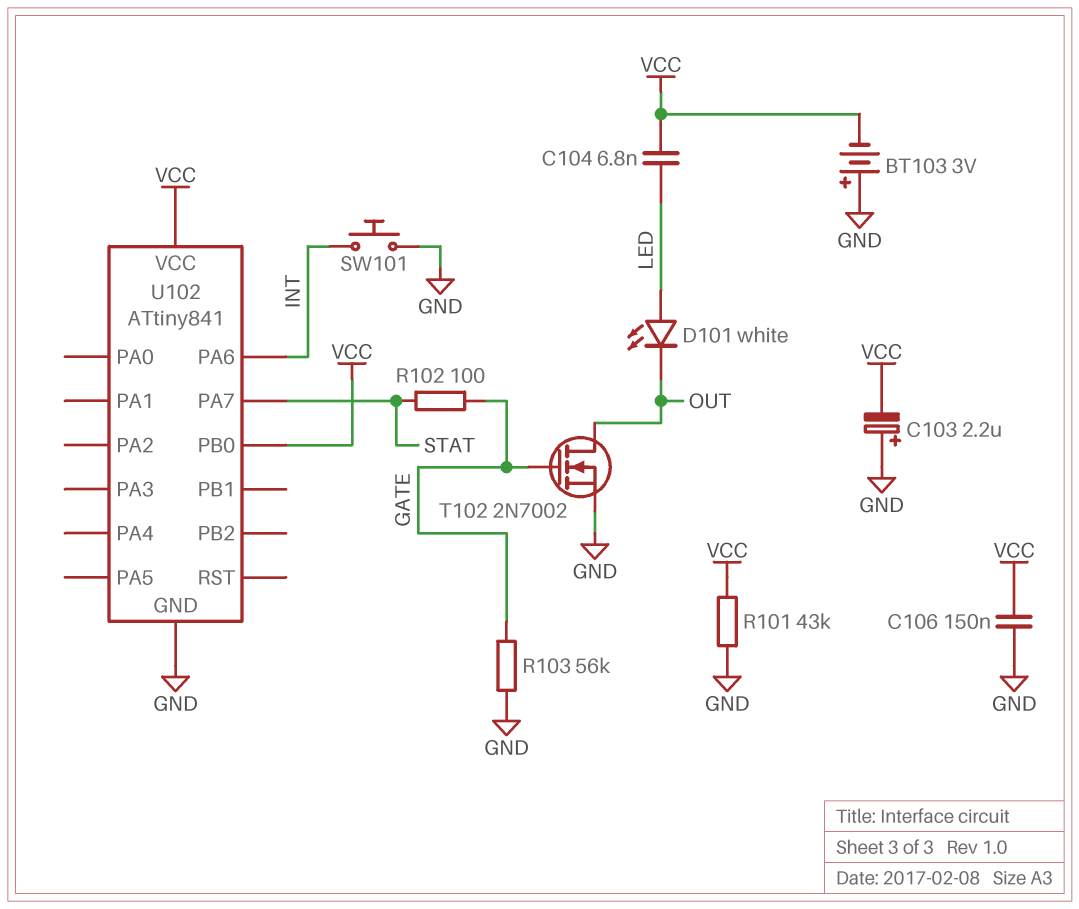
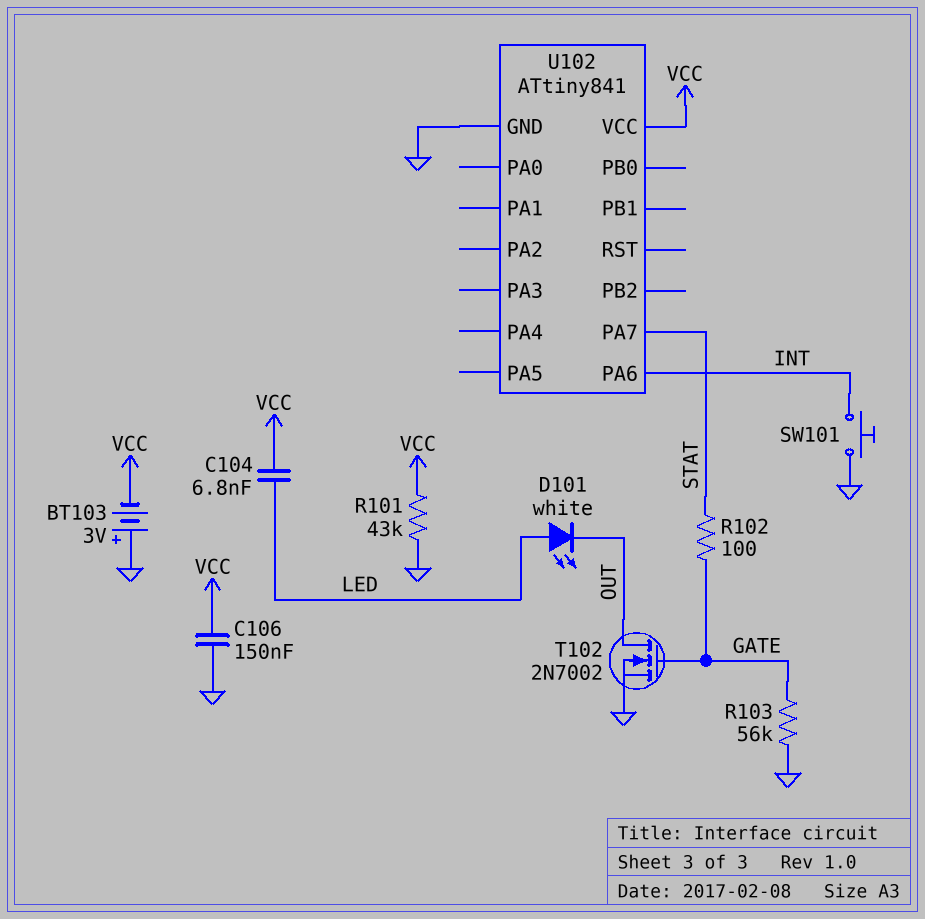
C103: 2.2uF (plus GND, minus VCC) -> none
U102 pin PB0: VCC -> none

